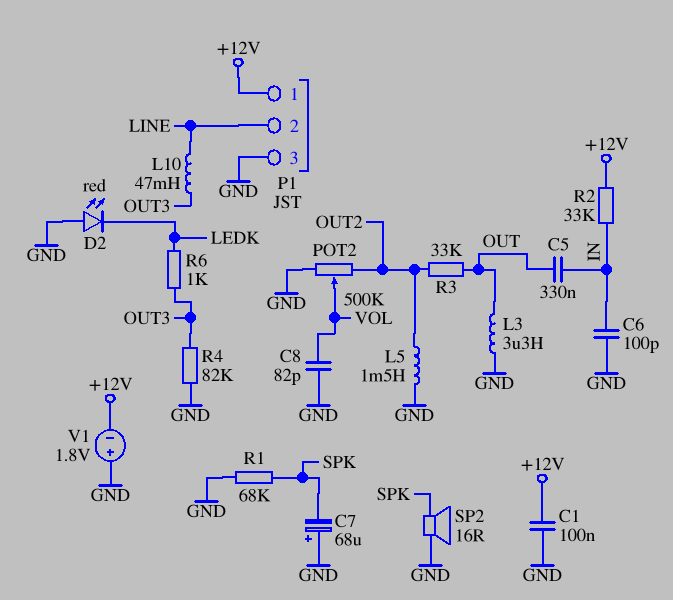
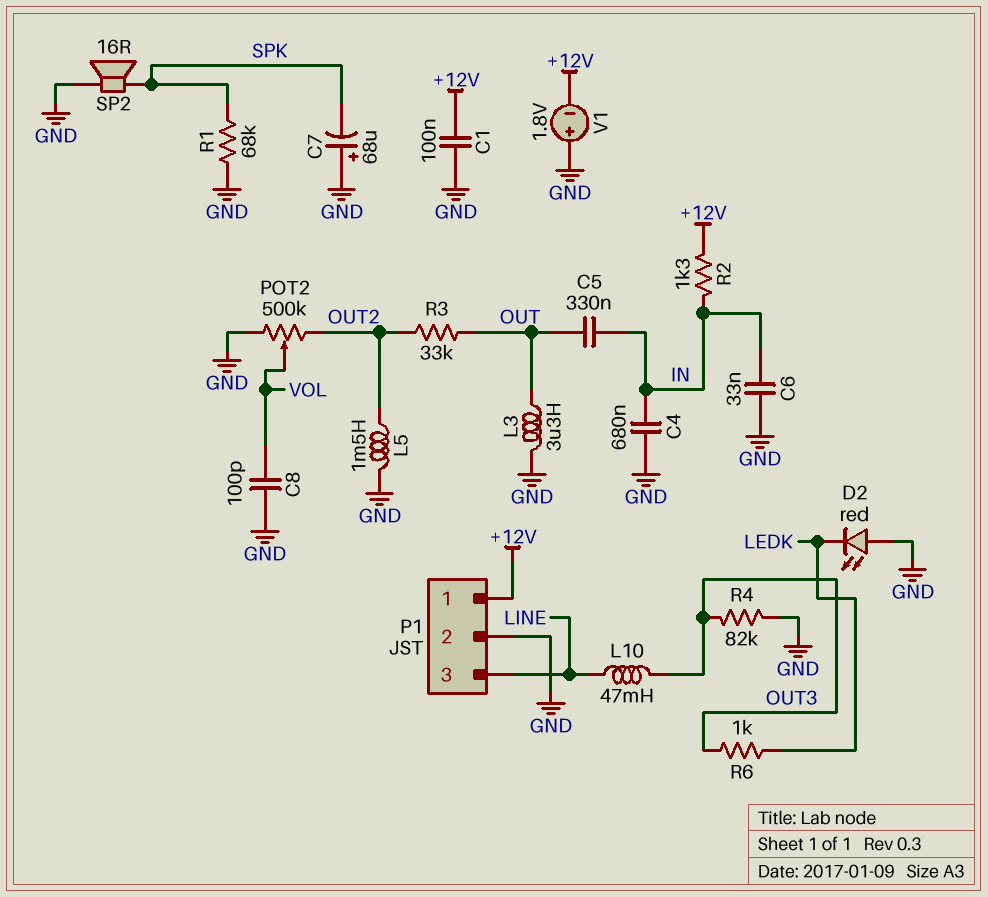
C4: none -> 680nF (GND, IN)
C6: 100pF (GND, IN) -> 33nF (GND, IN)
C8: 82pF (GND, VOL) -> 100pF (GND, VOL)
P1 pin 2: LINE -> GND
P1 pin 3: GND -> LINE
R2: 33k (+12V, IN) -> 1.3k (+12V, IN)

